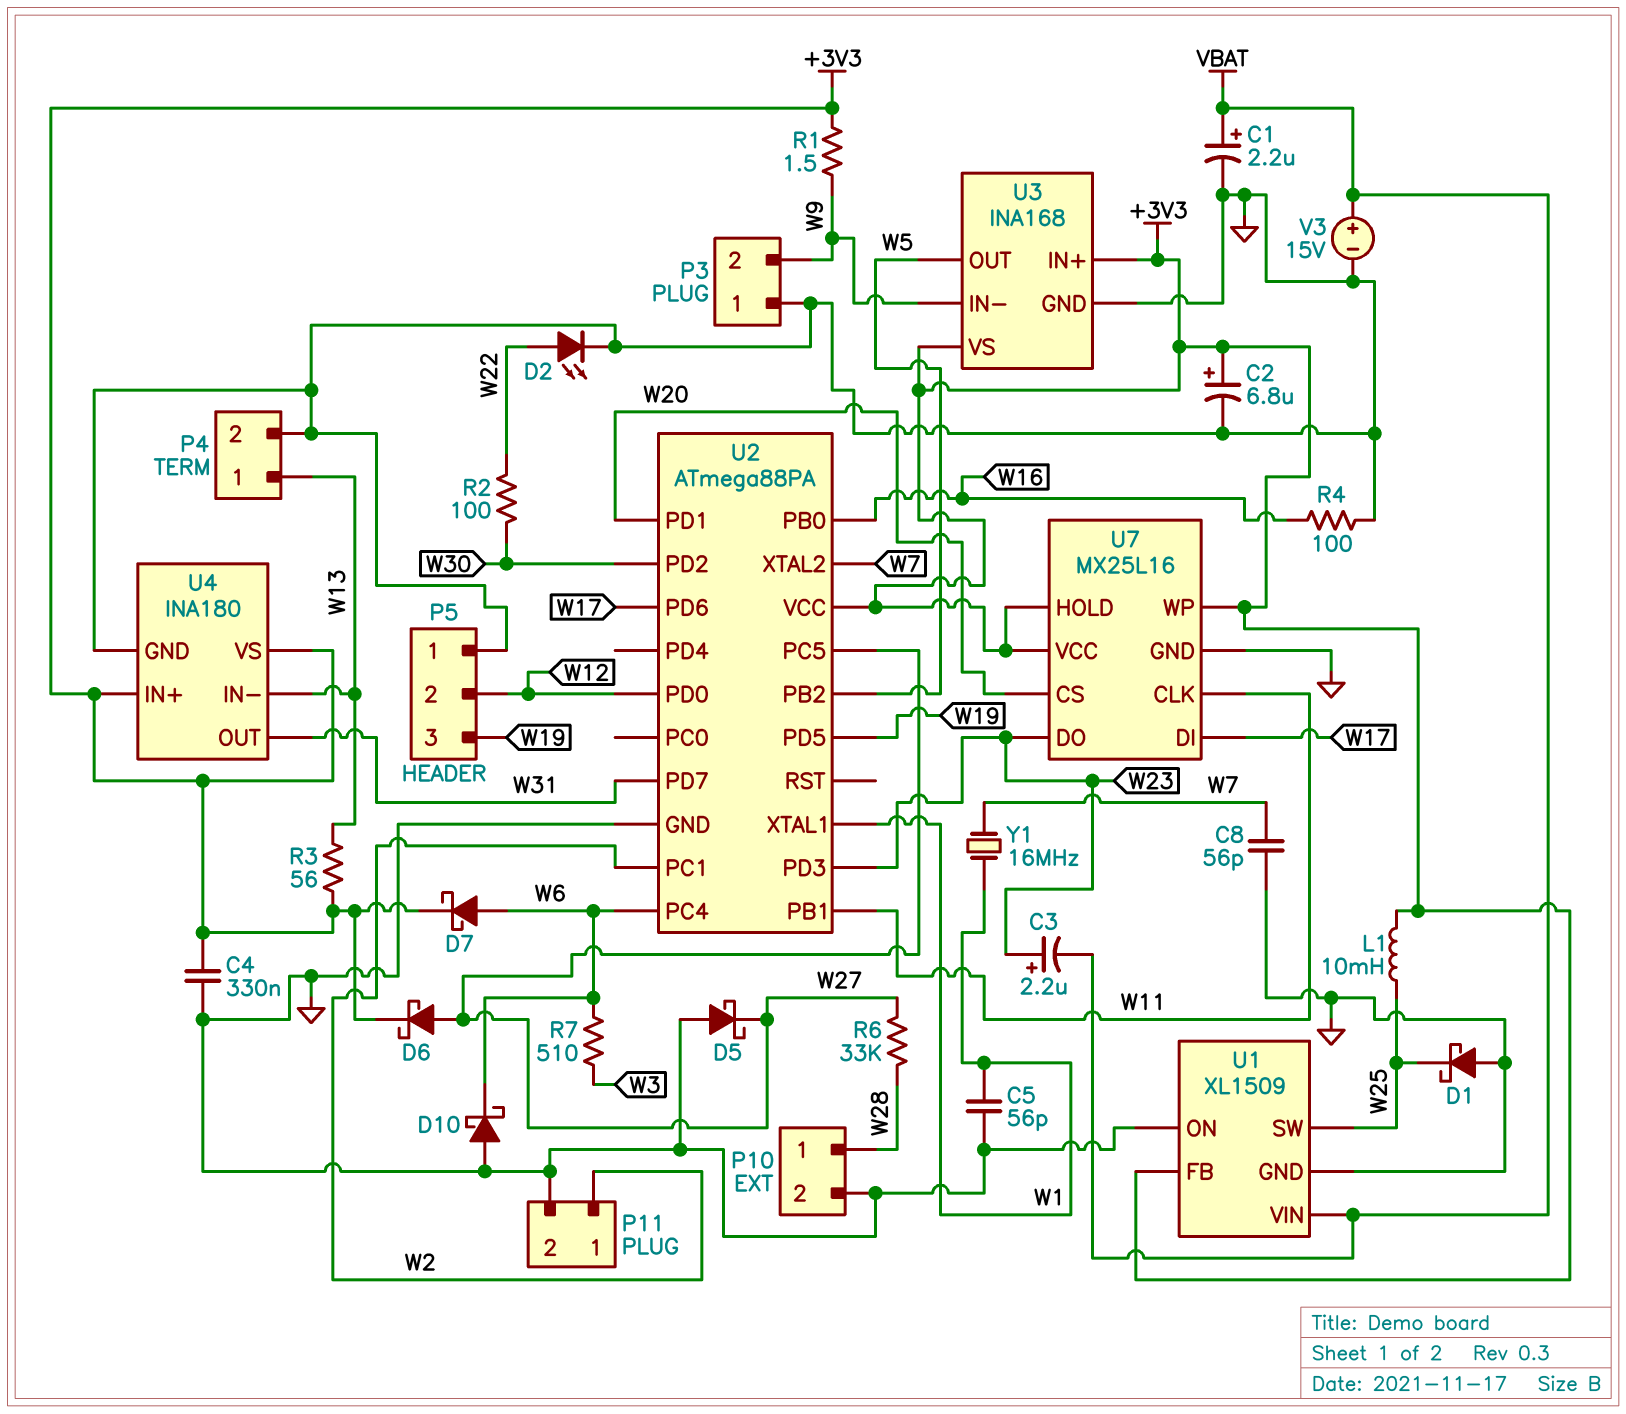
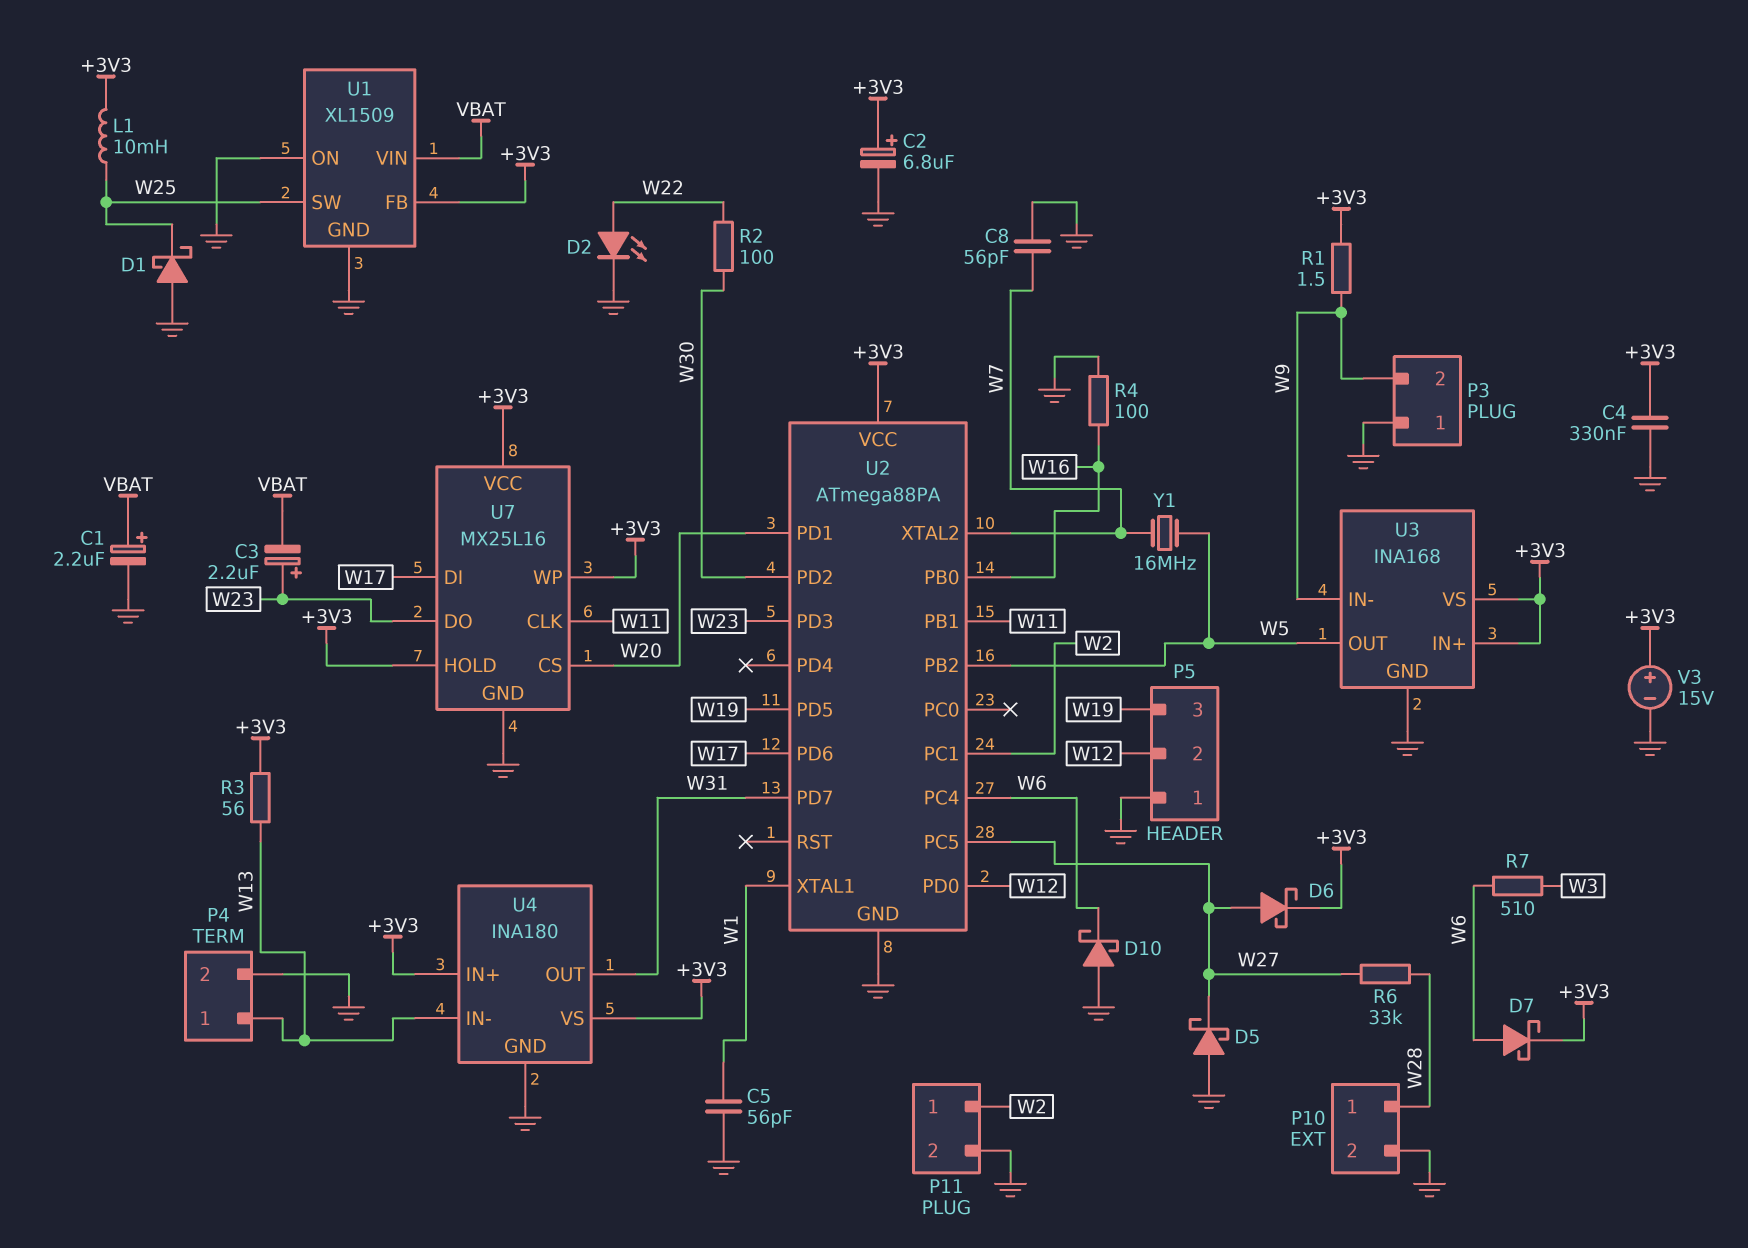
V3: 15V (plus VBAT, minus GND) -> 15V (plus +3V3, minus GND)
Y1: 16MHz (W1, W7) -> 16MHz (W5, W7)

